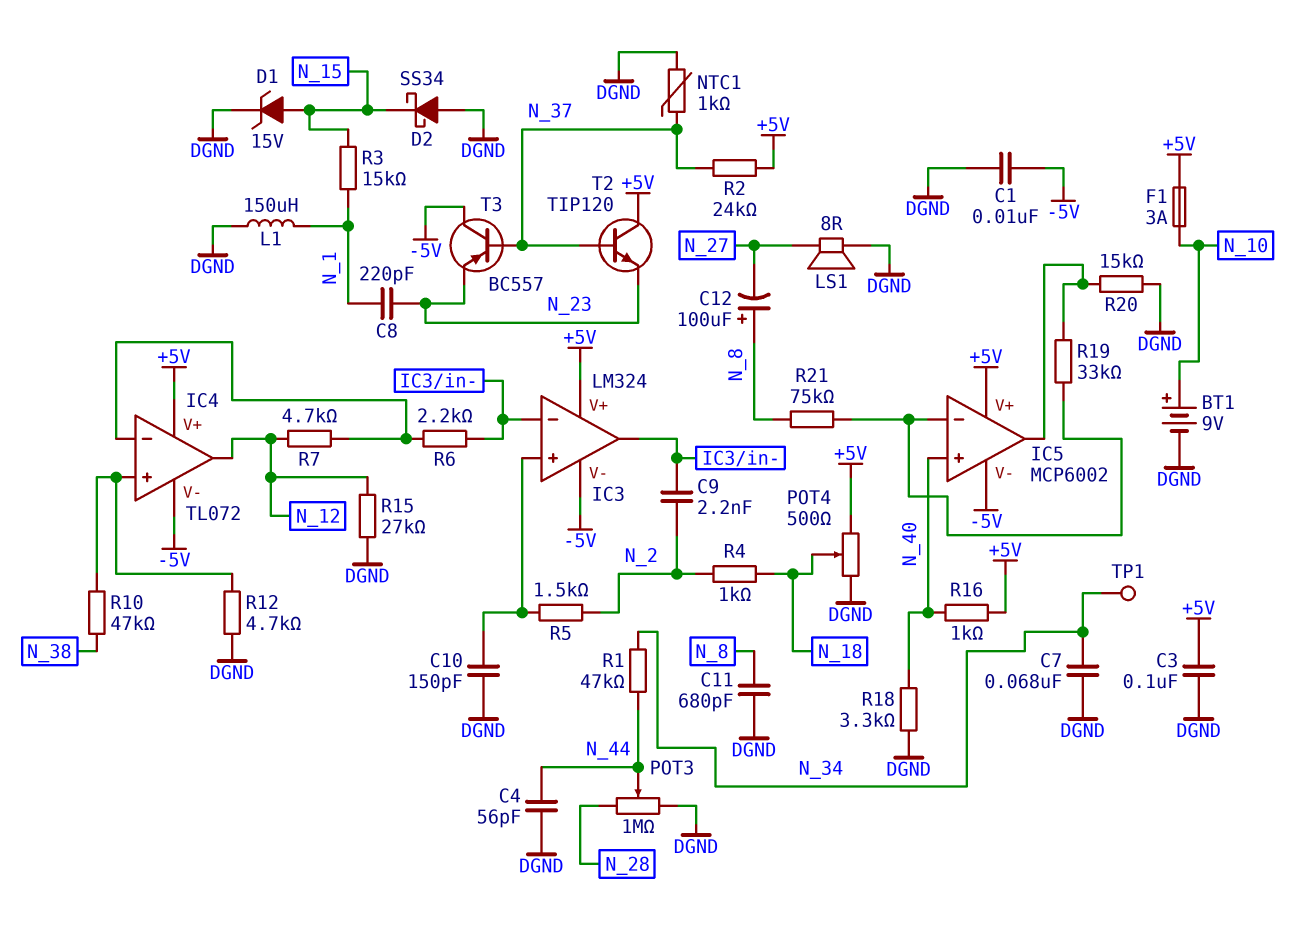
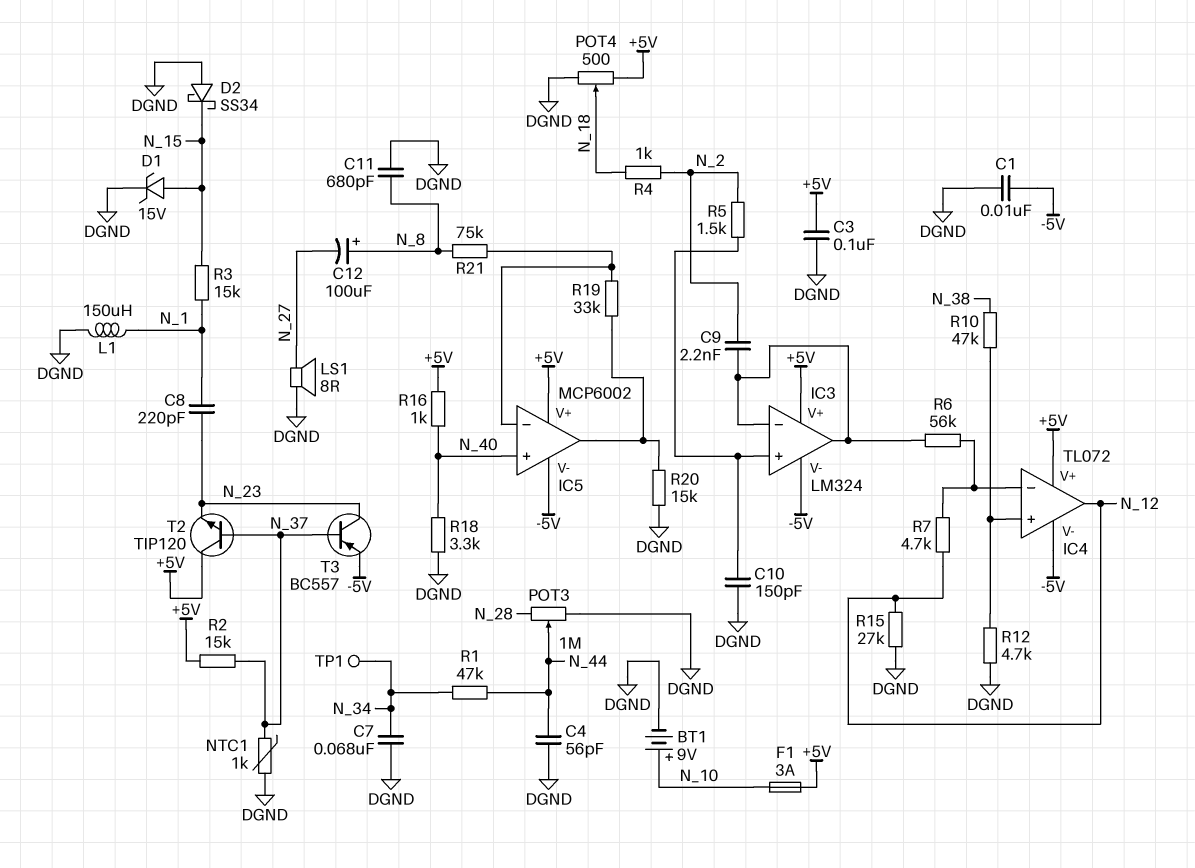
R2: 24k (+5V, N_37) -> 15k (+5V, N_37)
R6: 2.2k (IC3/in-, IC4/in-) -> 56k (IC3/in-, IC4/in-)
T3: PNP BC557 (B N_37, C -5V, E N_23) -> PNP BC557 (B N_37, C N_23, E -5V)

